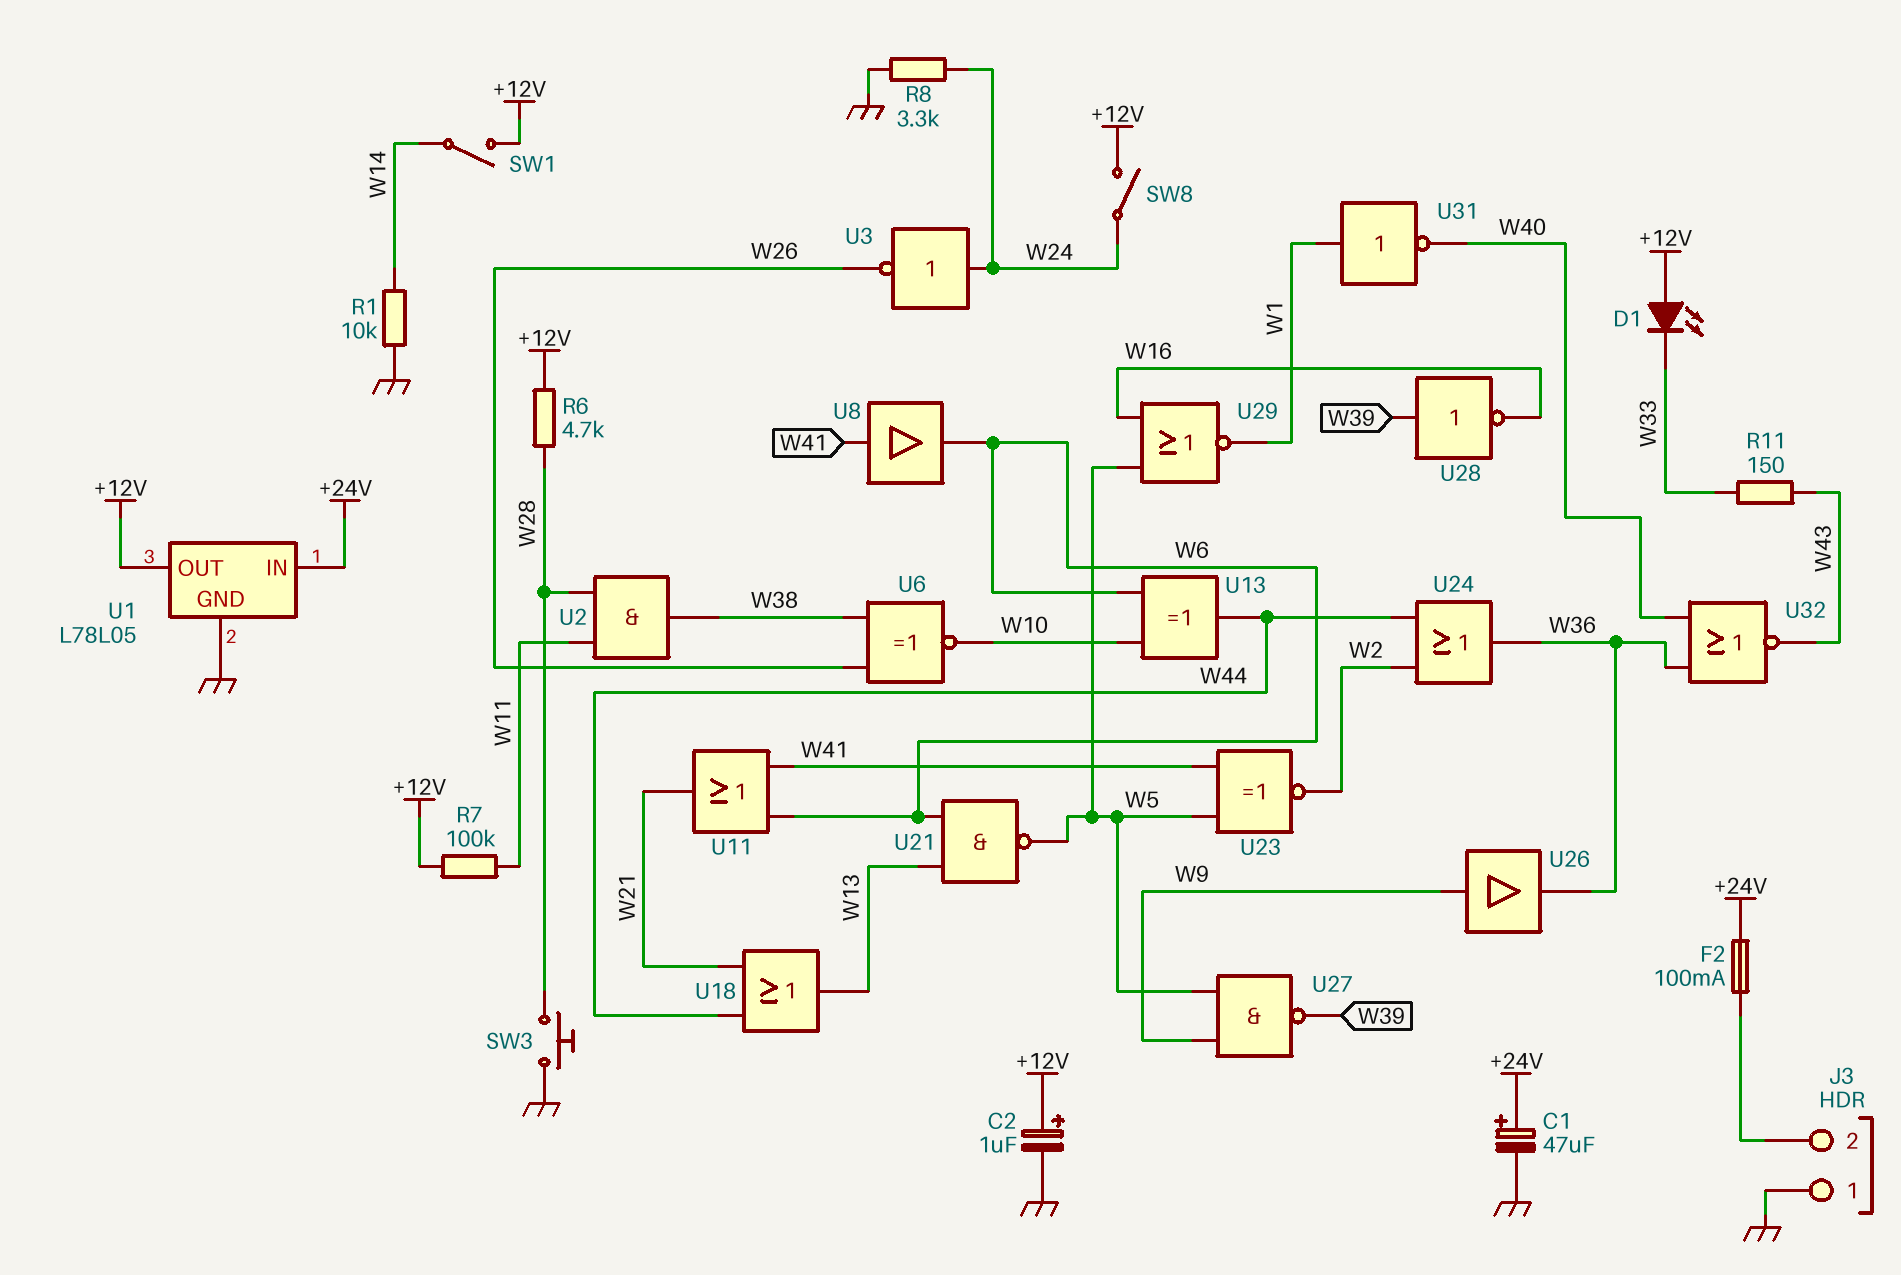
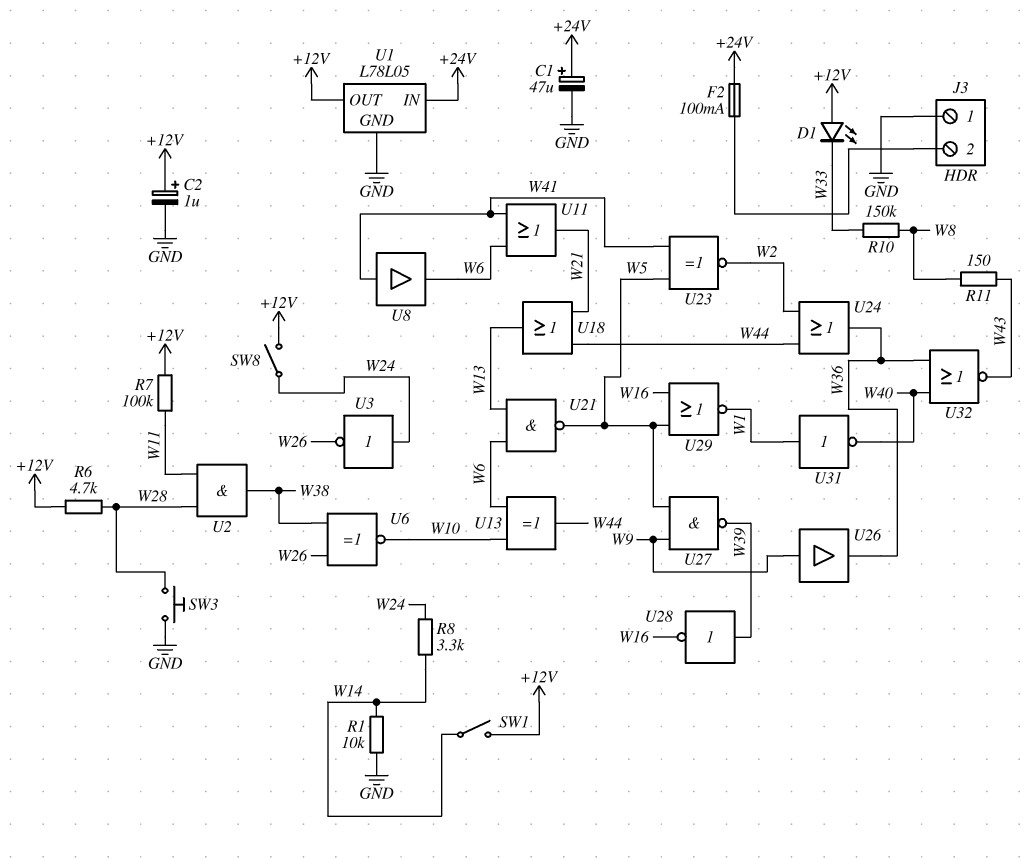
R8: 3.3k (GND, W24) -> 3.3k (W14, W24)
R10: none -> 150k (W8, W33)
R11: 150 (W33, W43) -> 150 (W8, W43)

